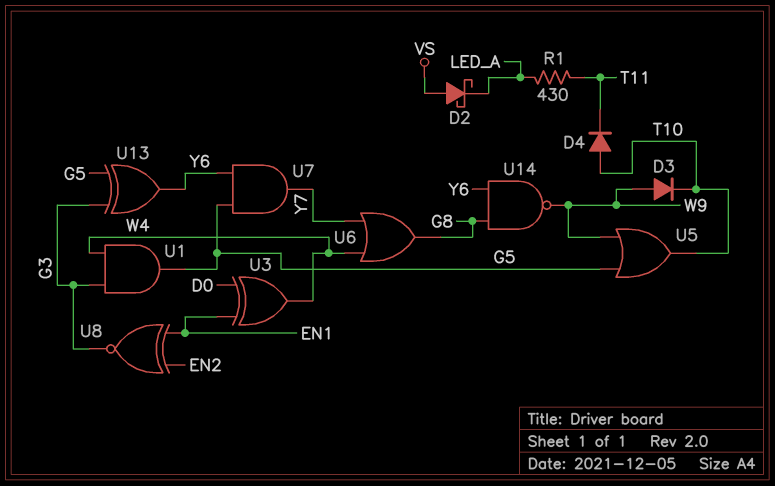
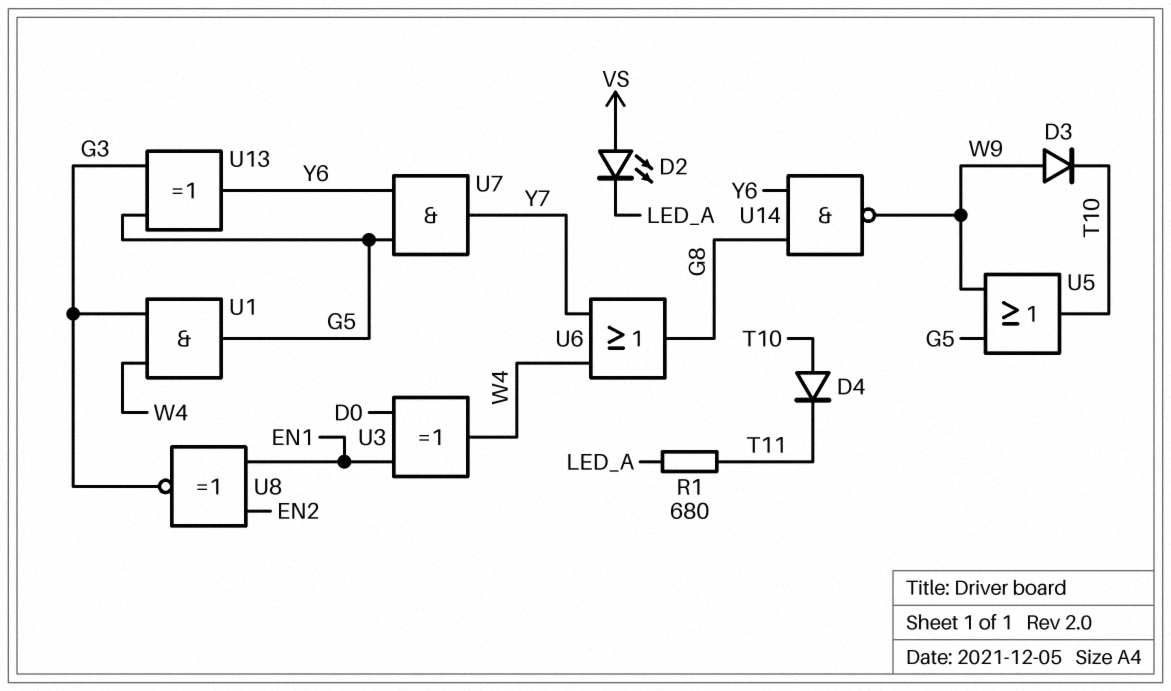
D2: schottky (A VS, K LED_A) -> LED (A VS, K LED_A)
R1: 430 (LED_A, T11) -> 680 (LED_A, T11)

